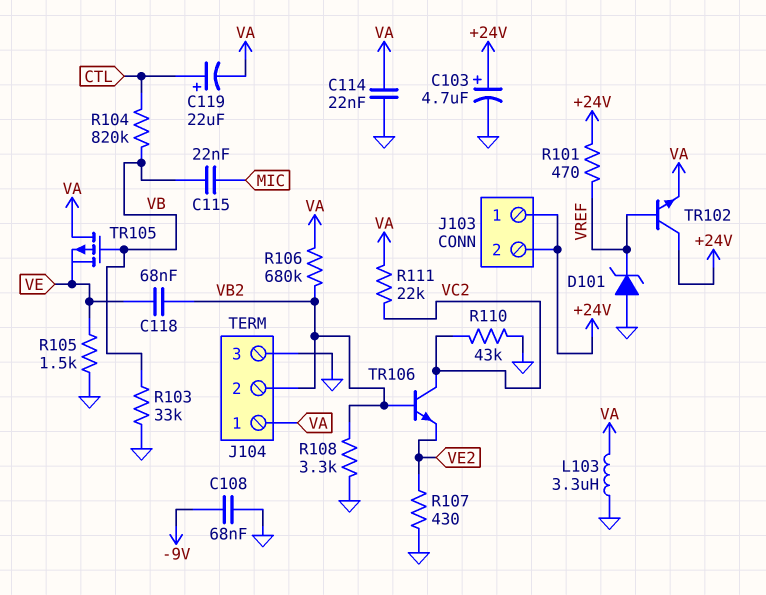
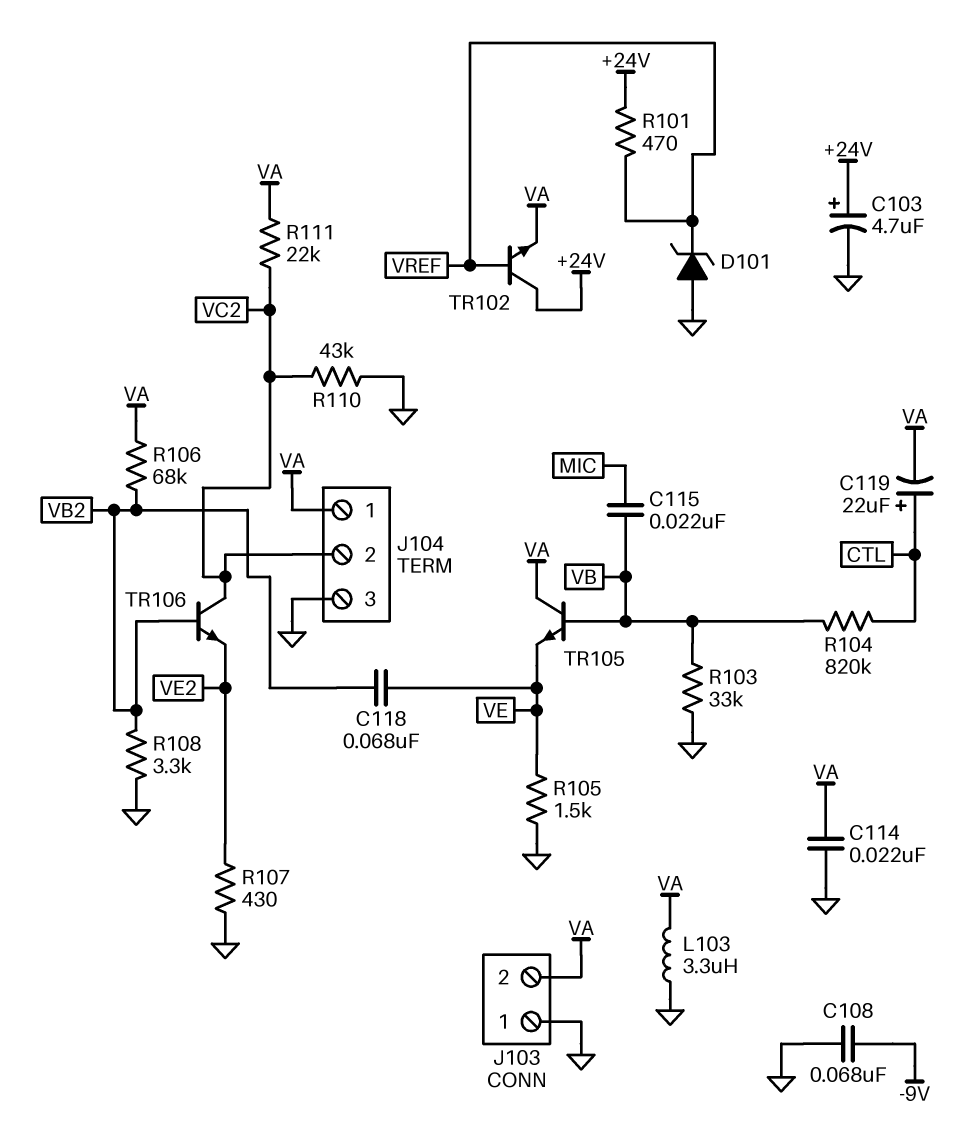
J103 pin 1: +24V -> GND
J103 pin 2: +24V -> VA
J104 pin 2: VB2 -> VC2
R106: 680k (VA, VB2) -> 68k (VA, VB2)
TR105: PMOS (G VB, D VA, S VE) -> NPN (B VB, C VA, E VE)

